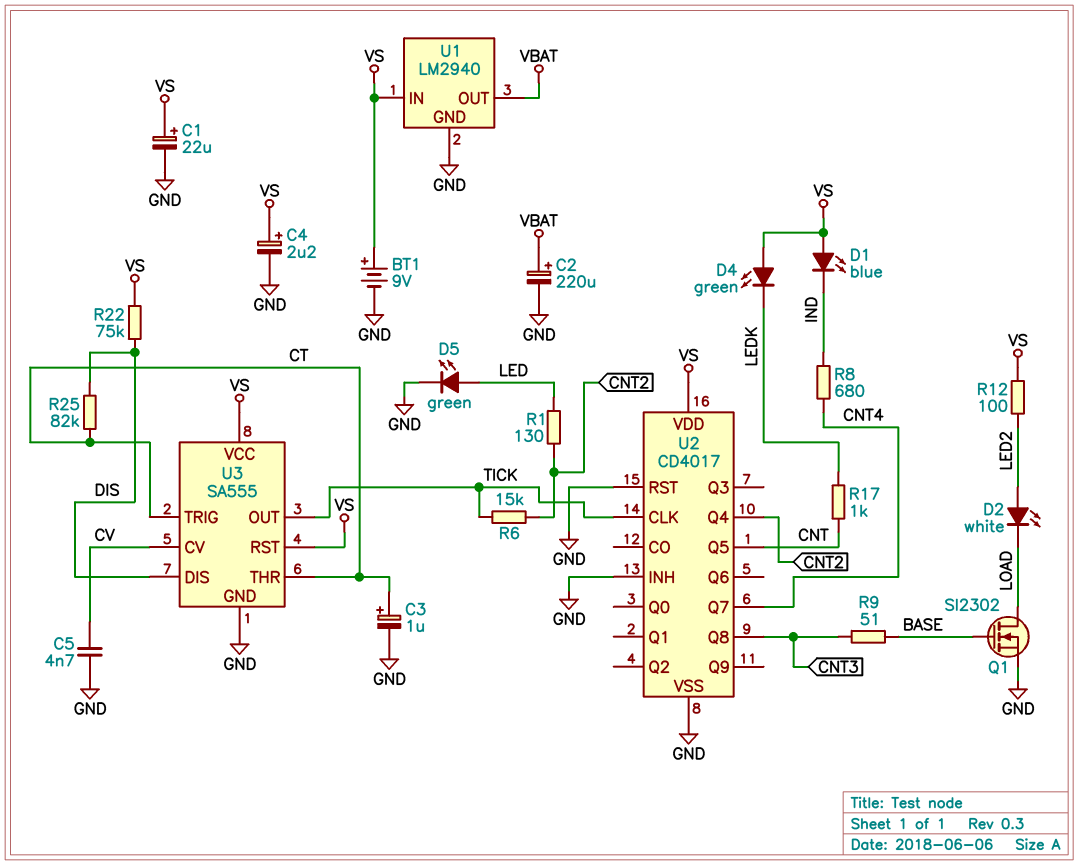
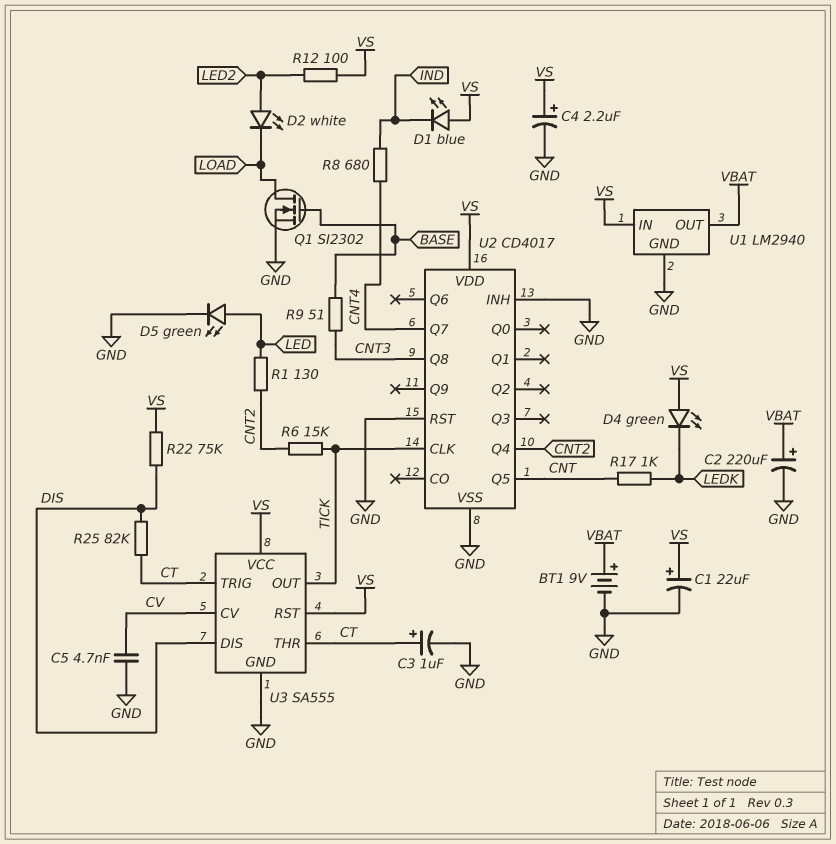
BT1: 9V (plus VS, minus GND) -> 9V (plus VBAT, minus GND)

